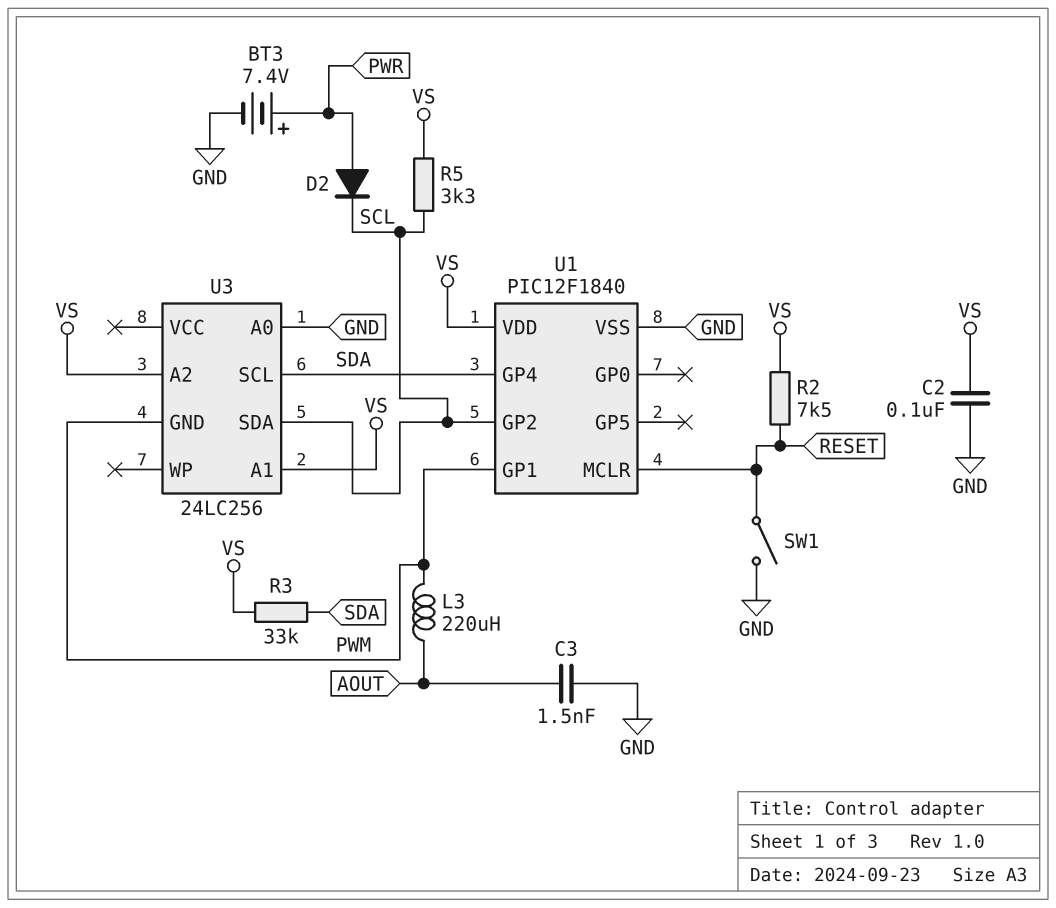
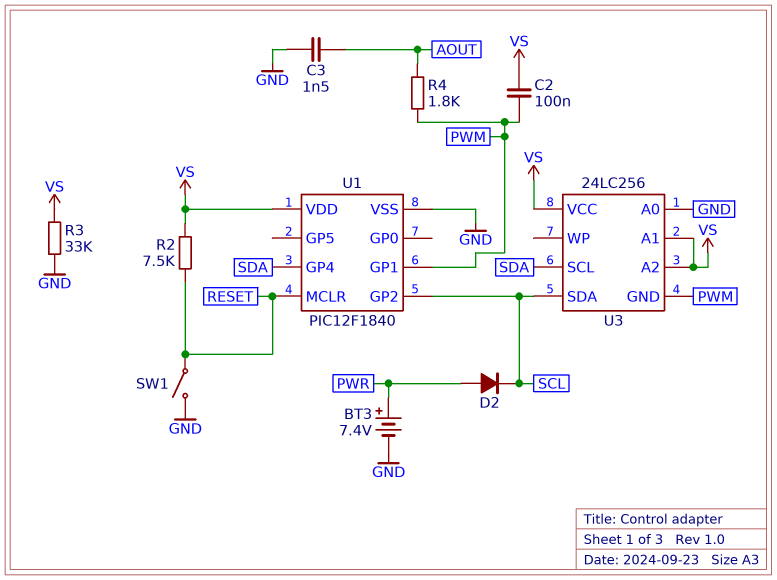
C2: 100nF (GND, VS) -> 100nF (PWM, VS)
L3: 220uH (AOUT, PWM) -> none
R3: 33k (SDA, VS) -> 33k (GND, VS)
R4: none -> 1.8k (AOUT, PWM)
R5: 3.3k (SCL, VS) -> none
U3 pin VCC: none -> VS

